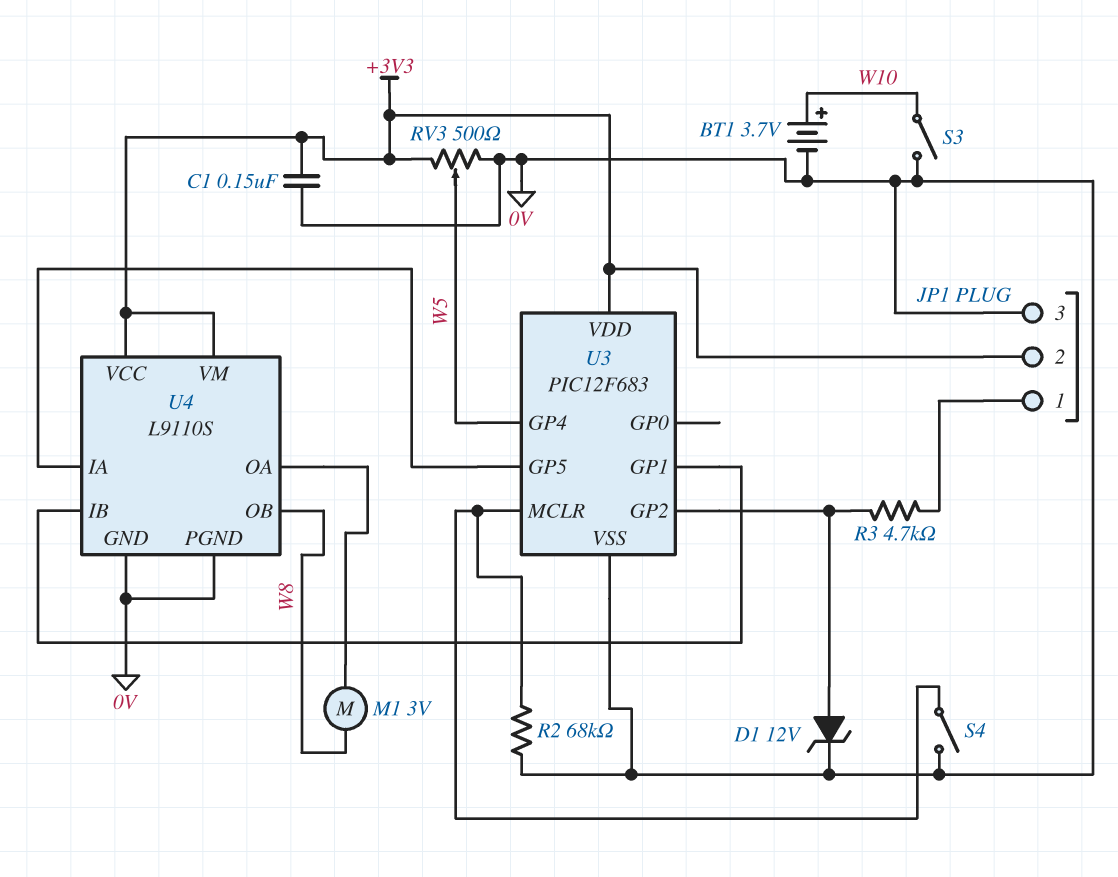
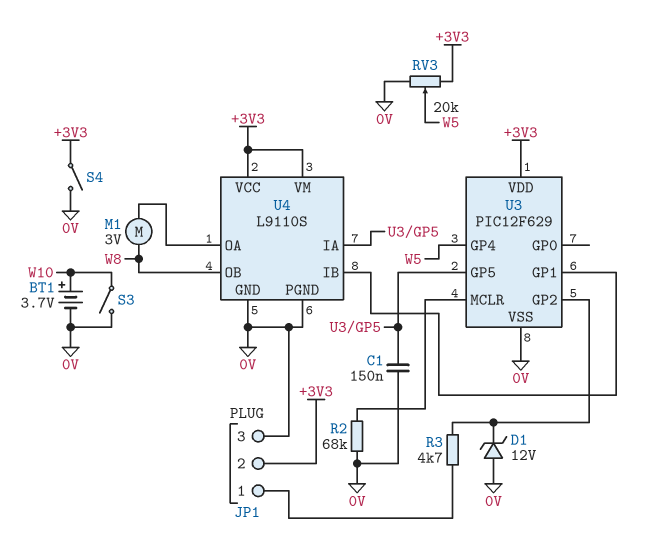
C1: 150nF (+3V3, 0V) -> 150nF (0V, U3/GP5)
D1: zener 12V (A U3/GP2, K 0V) -> zener 12V (A 0V, K U3/GP2)
RV3: 500 (+3V3, 0V, wiper W5) -> 20k (+3V3, 0V, wiper W5)
S4: switch (0V, U3/MCLR) -> switch (+3V3, 0V)
U3: PIC12F683 -> PIC12F629

